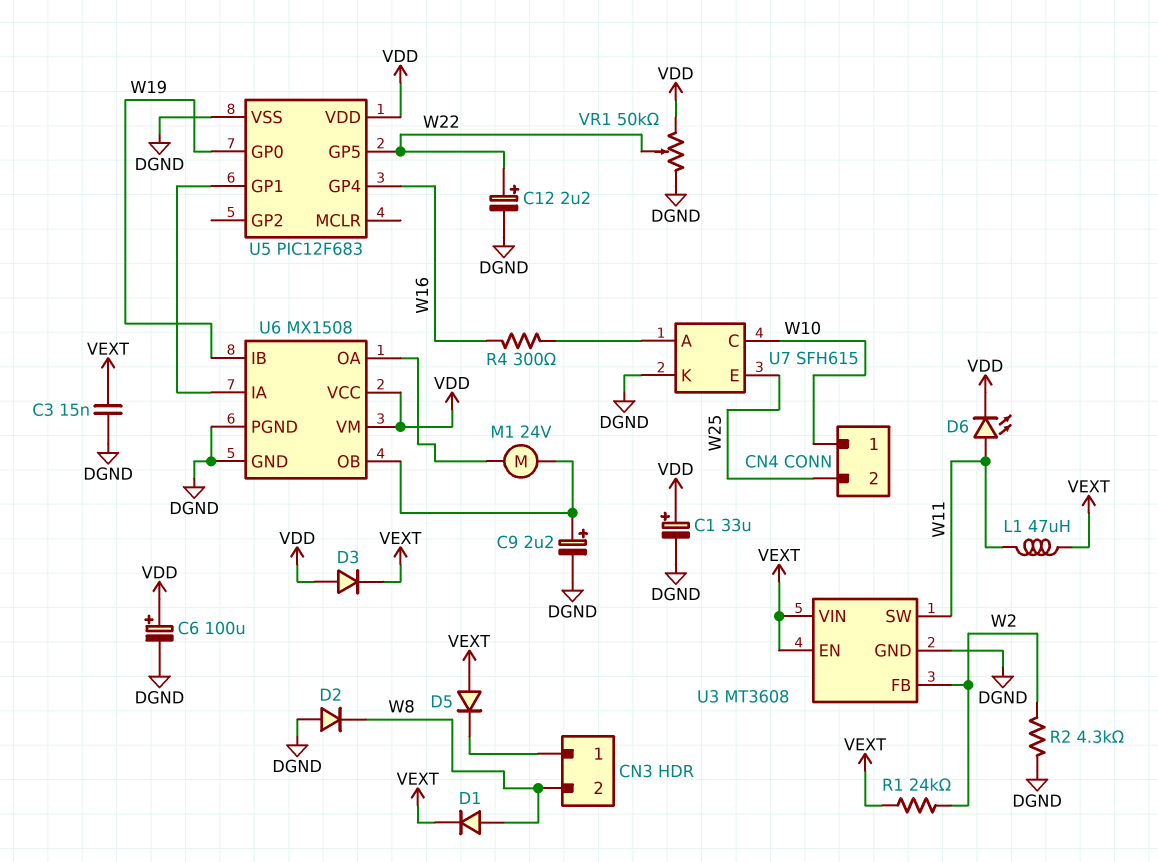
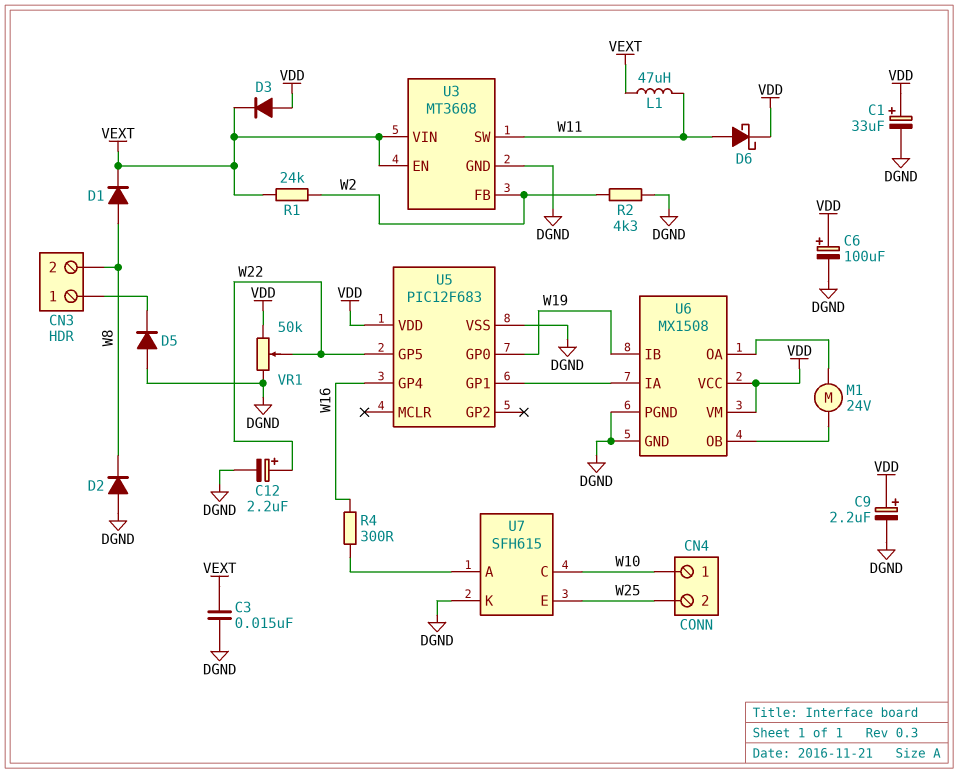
C9: 2.2uF (plus U6/OB, minus DGND) -> 2.2uF (plus VDD, minus DGND)
D5: diode (A VEXT, K CN3/1) -> diode (A DGND, K CN3/1)
D6: LED (A W11, K VDD) -> schottky (A W11, K VDD)

